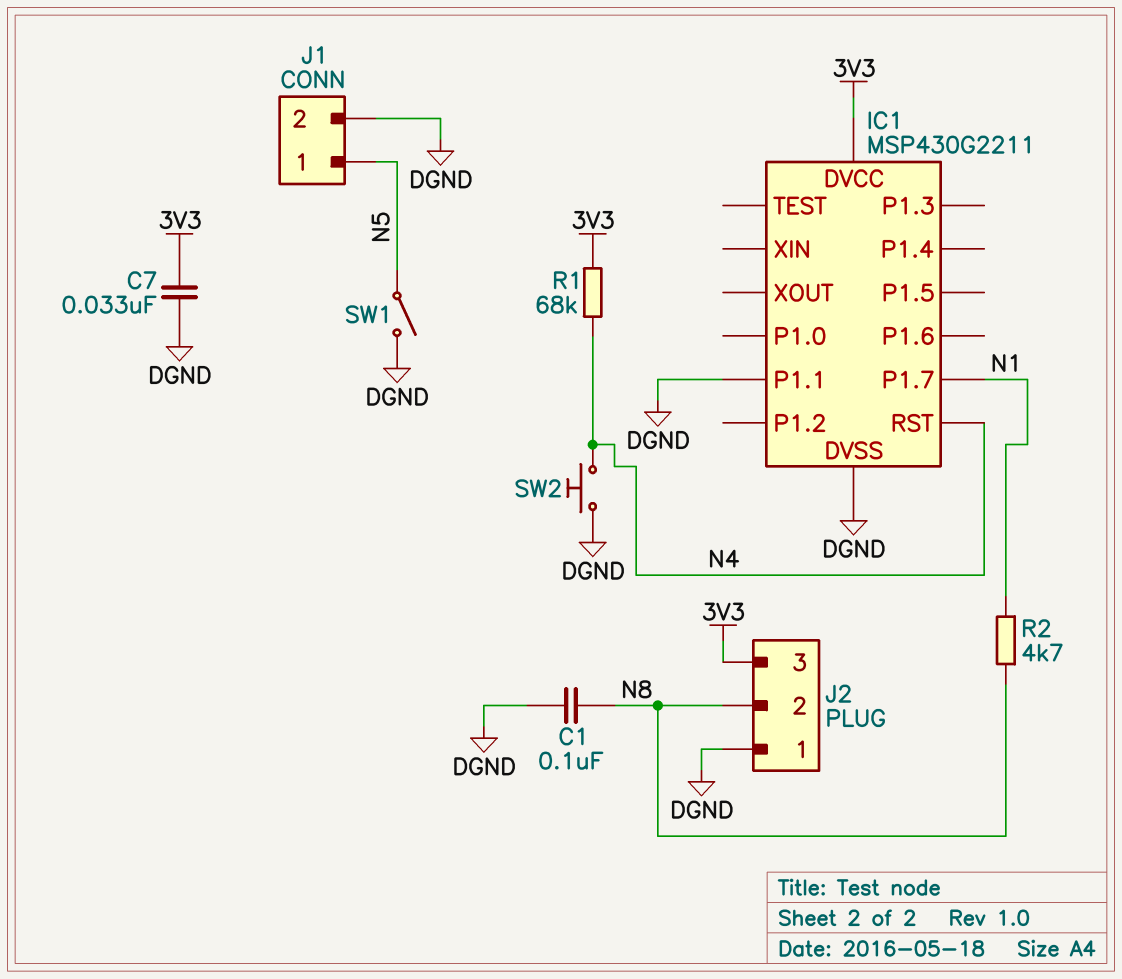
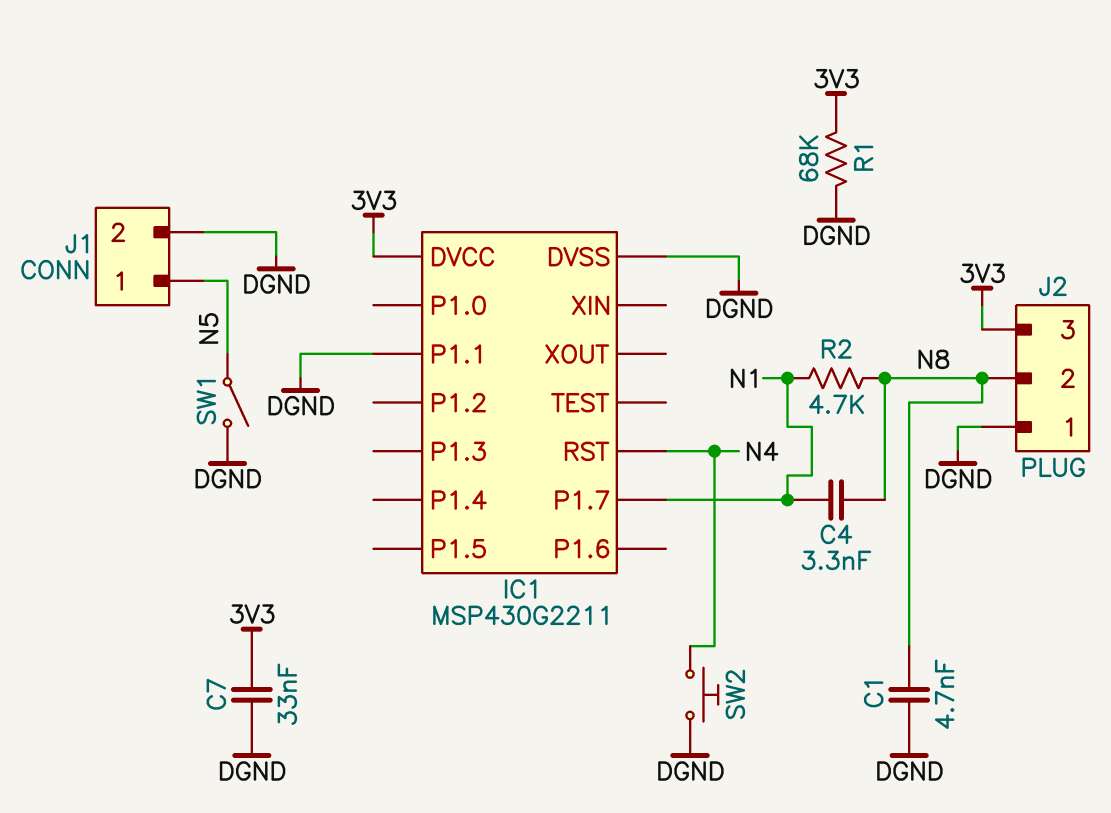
C1: 100nF (DGND, N8) -> 4.7nF (DGND, N8)
C4: none -> 3.3nF (N1, N8)
R1: 68k (3V3, N4) -> 68k (3V3, DGND)

